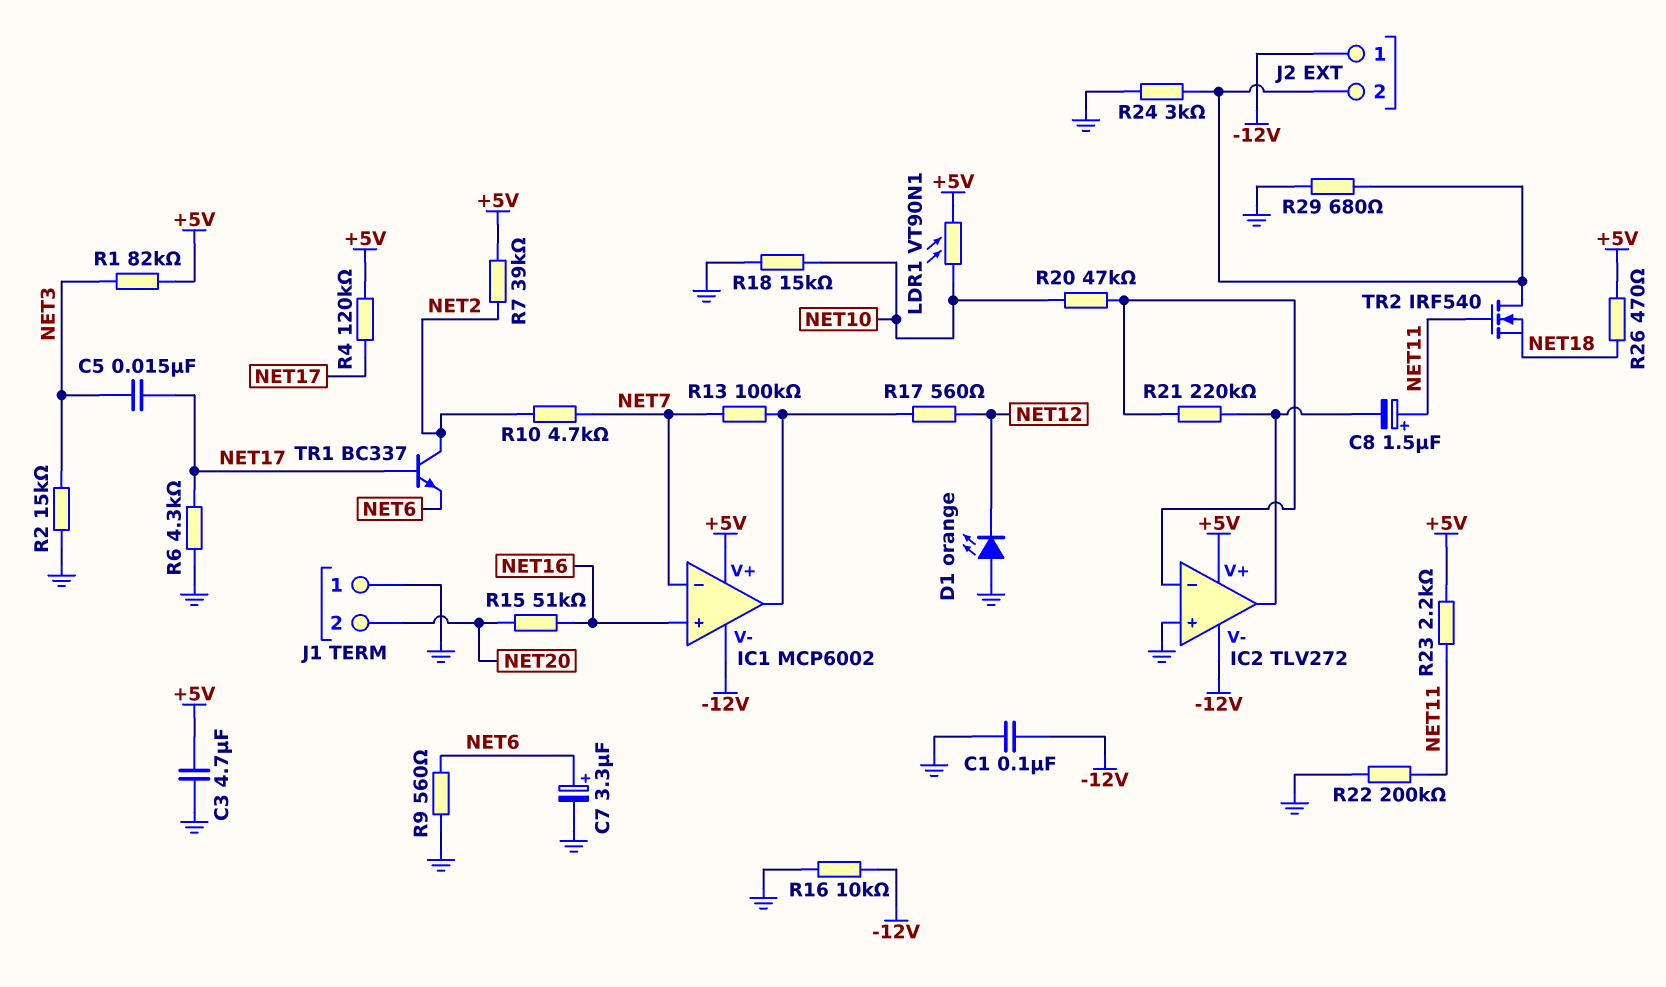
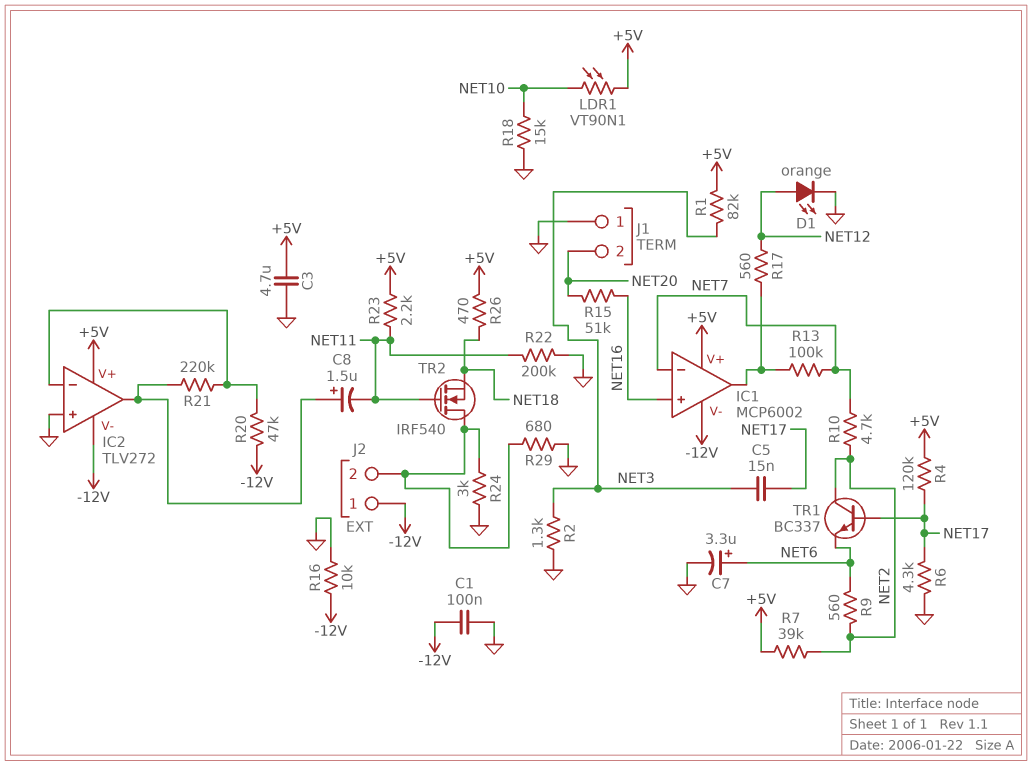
C8: 1.5uF (plus NET11, minus IC2/out) -> 1.5uF (plus IC2/out, minus NET11)
D1: LED orange (A GND, K NET12) -> LED orange (A NET12, K GND)
R2: 15k (GND, NET3) -> 1.3k (GND, NET3)
R9: 560 (GND, NET6) -> 560 (NET2, NET6)
R20: 47k (IC2/in-, NET10) -> 47k (-12V, IC2/in-)

